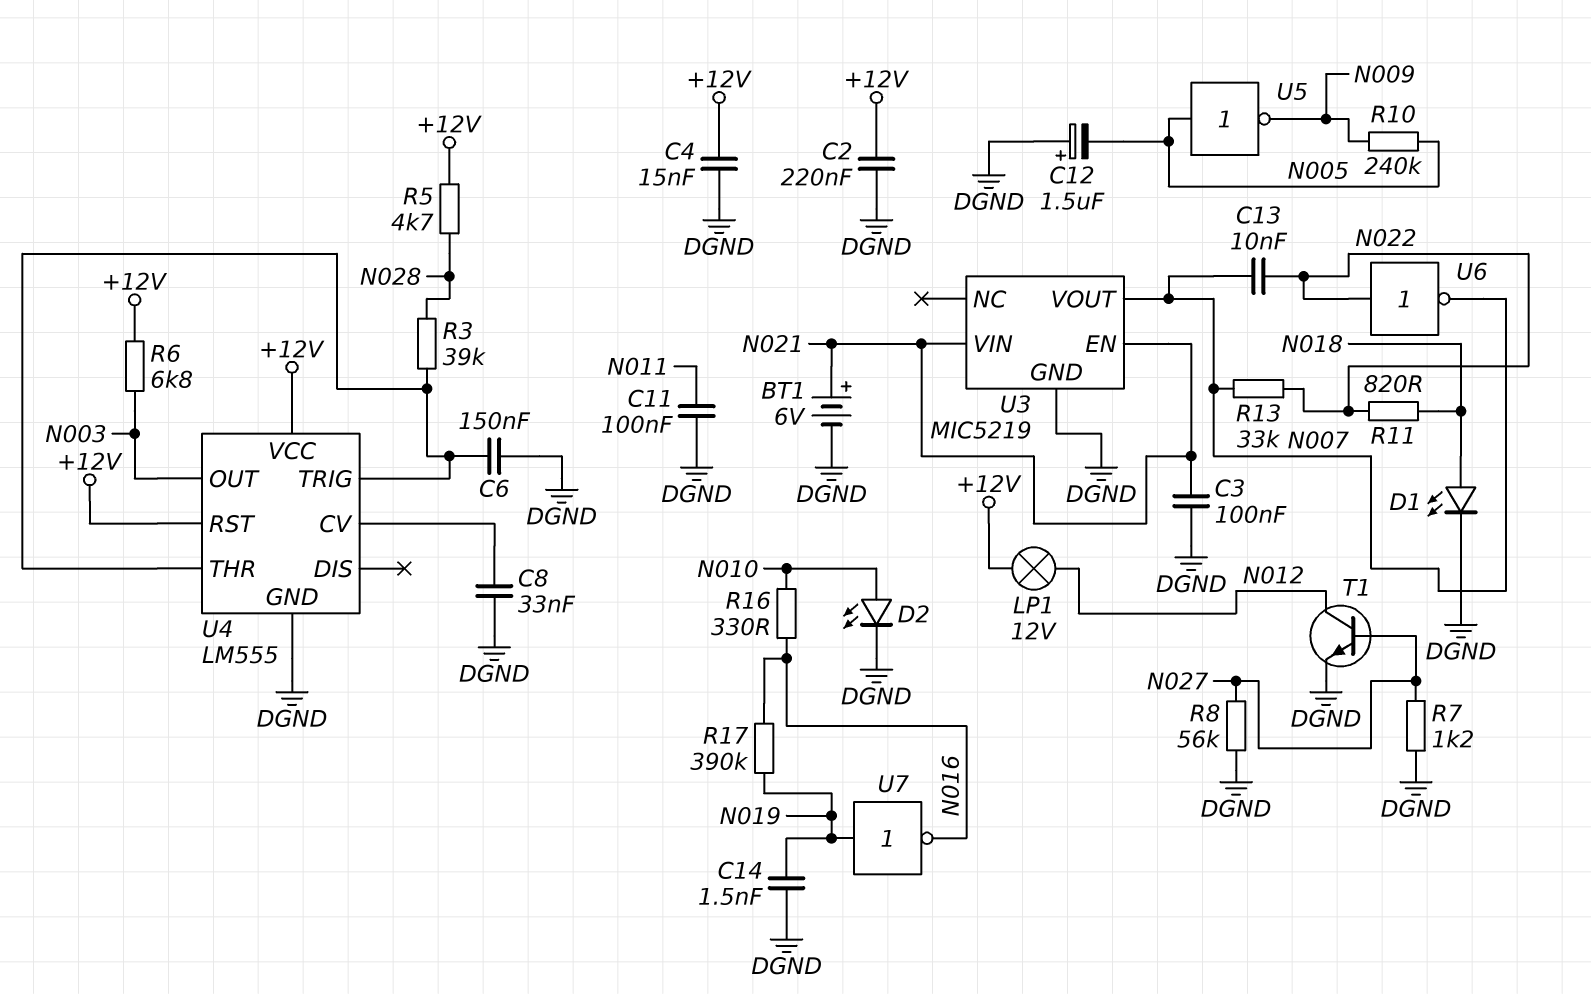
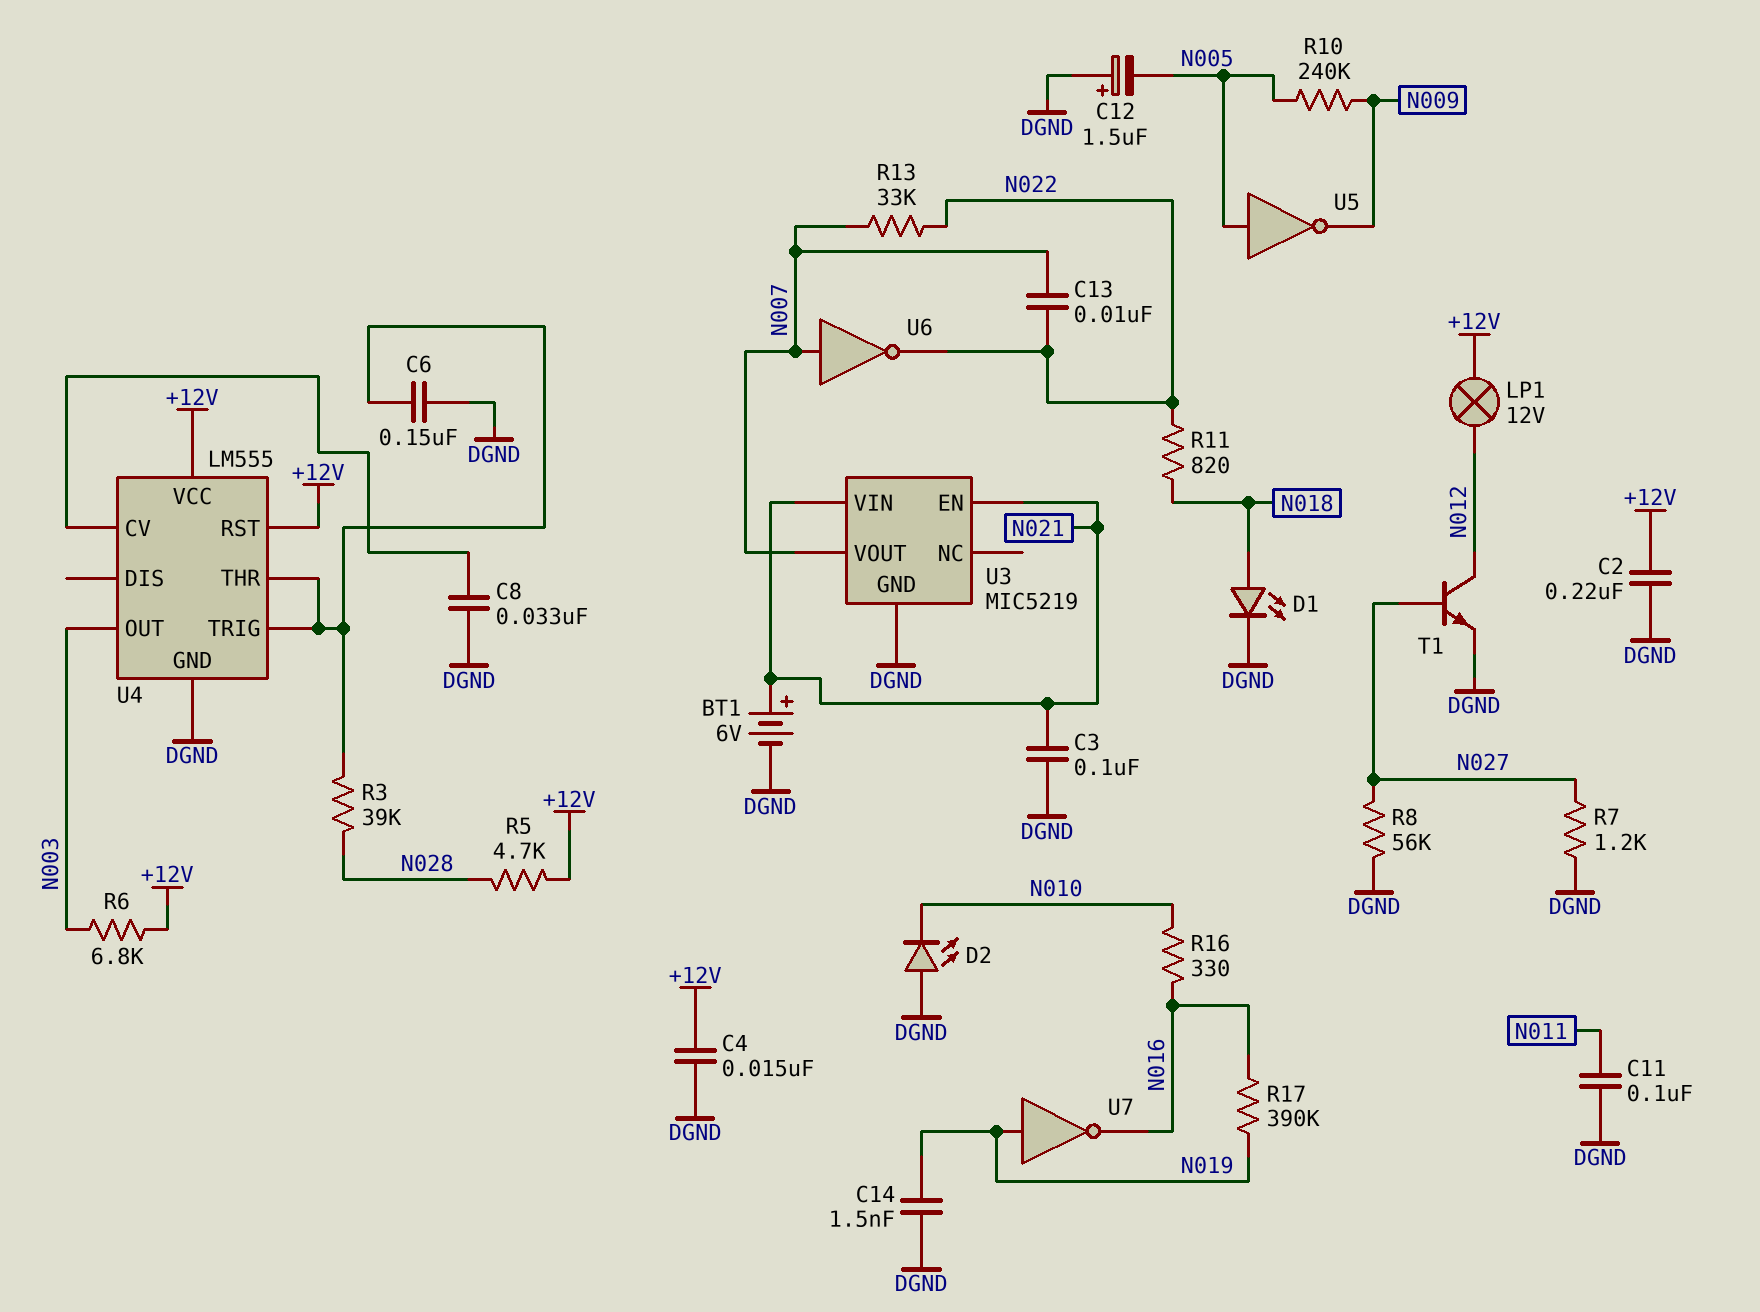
D2: LED (A N010, K DGND) -> LED (A DGND, K N010)
U6: NOT (in N022, out N007) -> NOT (in N007, out N022)

